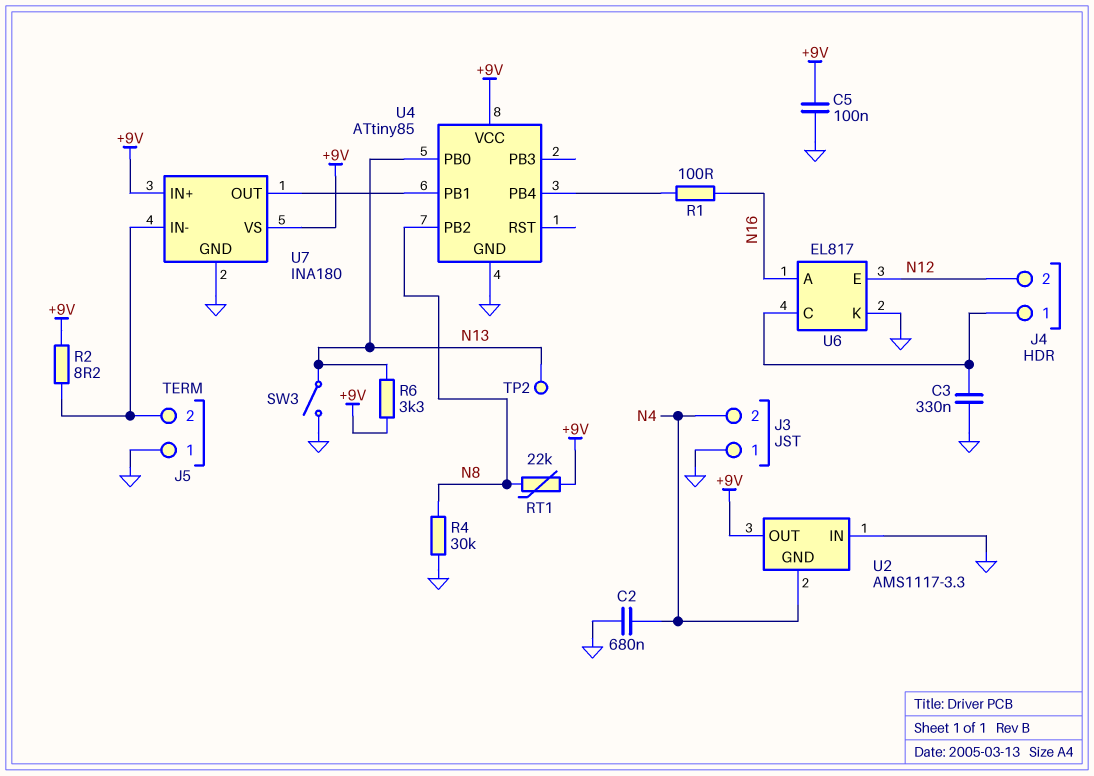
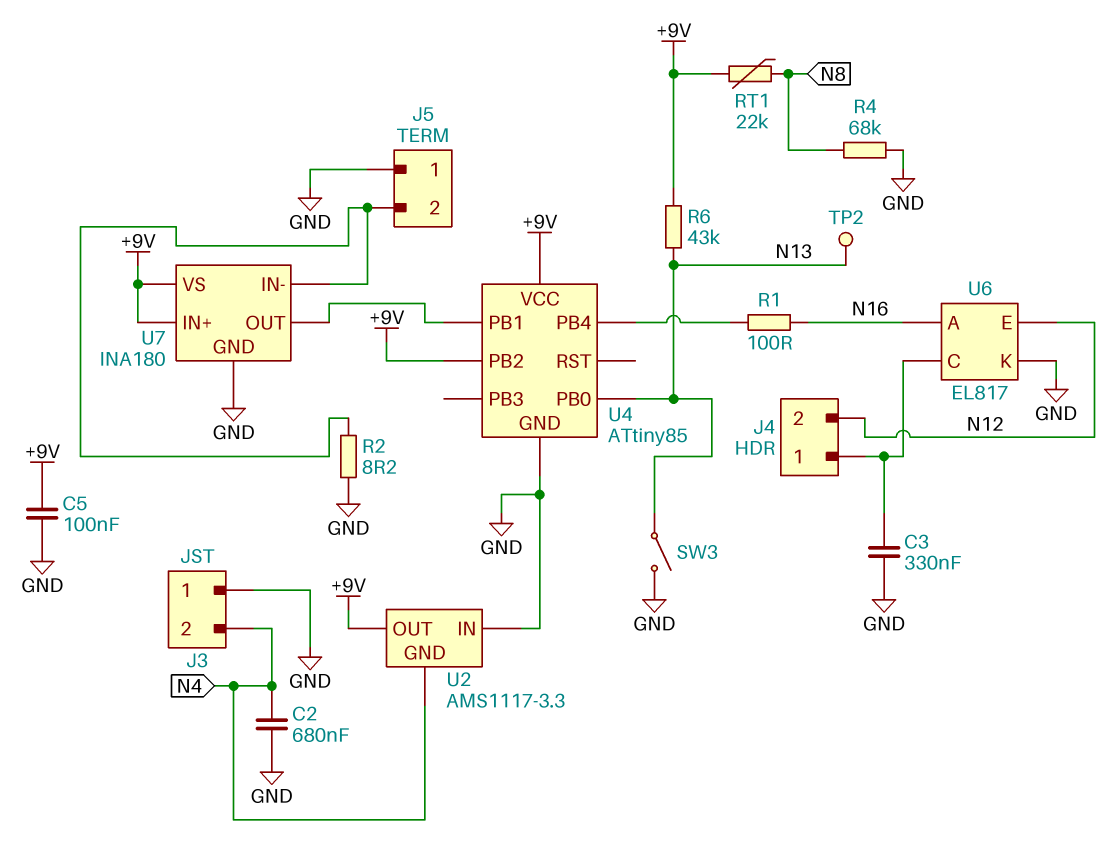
R2: 8.2 (+9V, J5/2) -> 8.2 (GND, J5/2)
R4: 30k (GND, N8) -> 68k (GND, N8)
R6: 3.3k (+9V, N13) -> 43k (+9V, N13)
U4 pin PB2: N8 -> +9V

